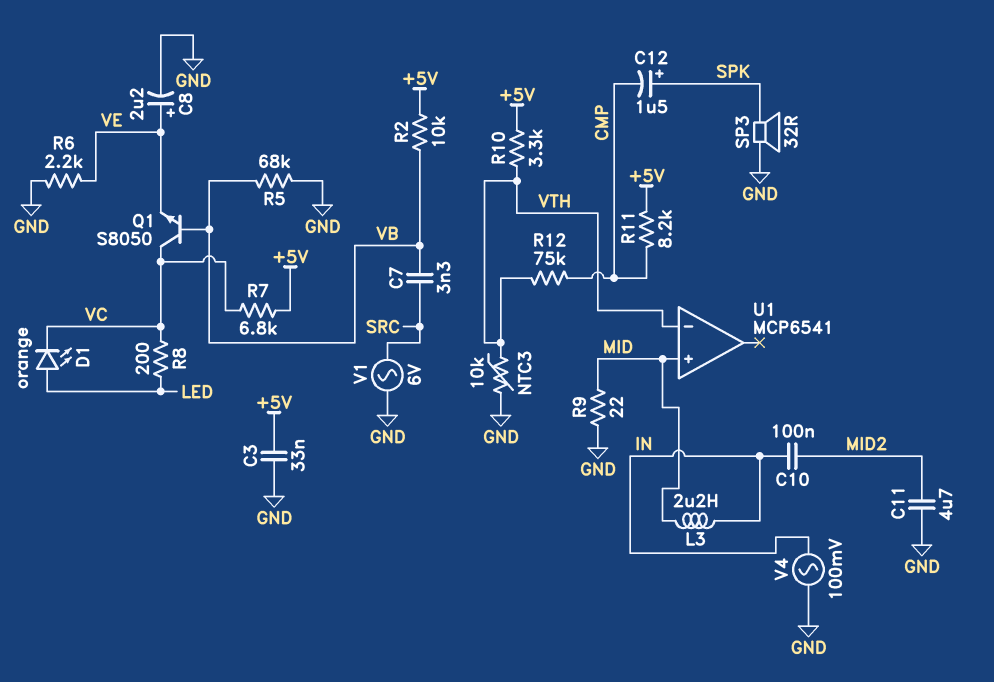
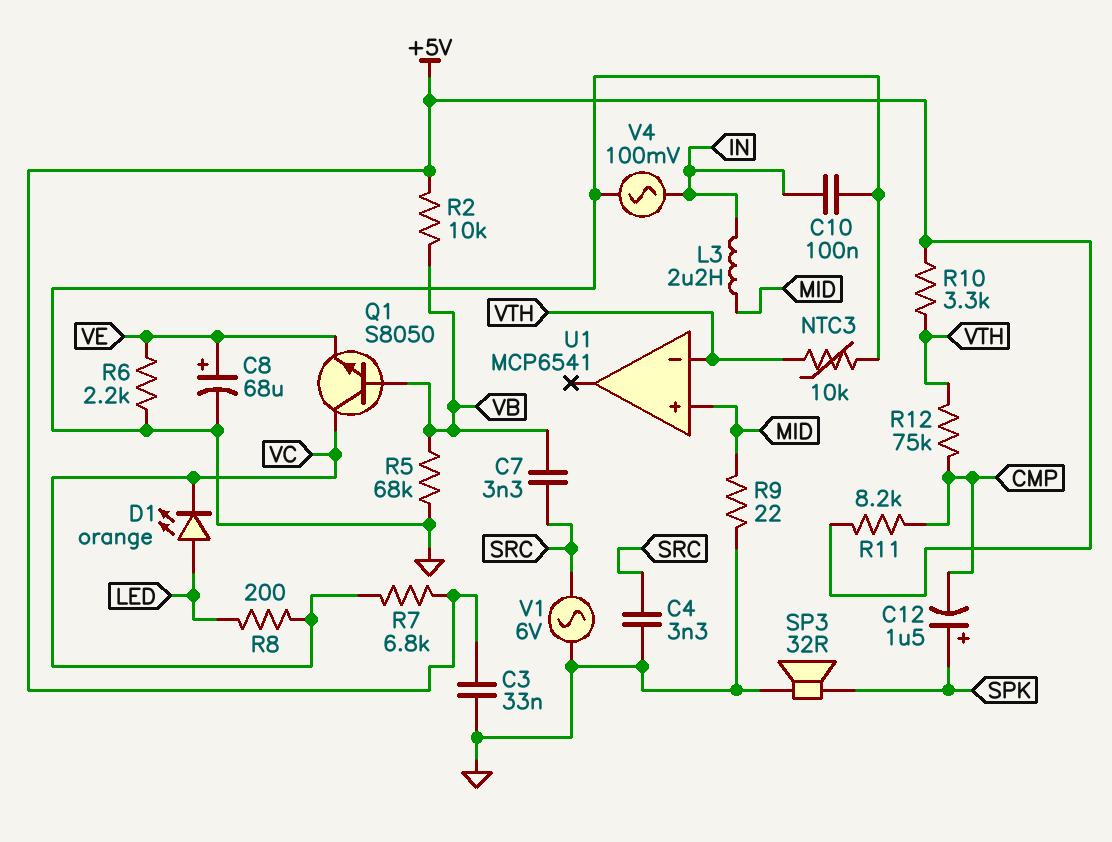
C4: none -> 3.3nF (GND, SRC)
C8: 2.2uF (plus VE, minus GND) -> 68uF (plus VE, minus GND)
C10: 100nF (IN, MID2) -> 100nF (GND, IN)
C11: 4.7uF (GND, MID2) -> none

